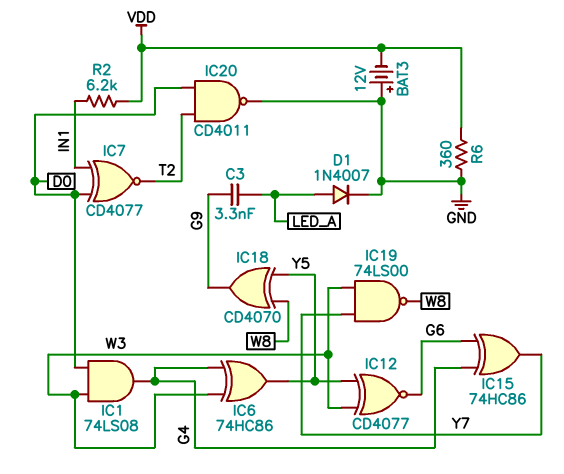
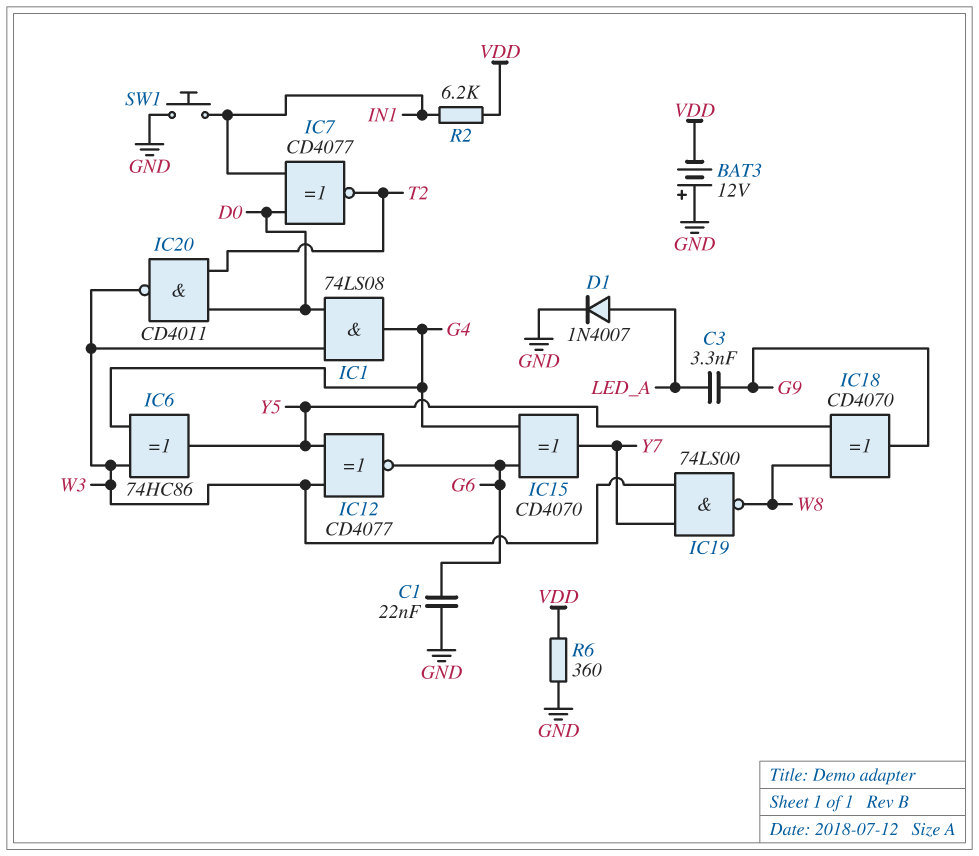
C1: none -> 22nF (G6, GND)
IC15: XOR 74HC86 (in G4, in G6, out Y7) -> XOR CD4070 (in G4, in G6, out Y7)
IC20: NAND CD4011 (in D0, in T2, out GND) -> NAND CD4011 (in D0, in T2, out W3)
SW1: none -> button (GND, IN1)

